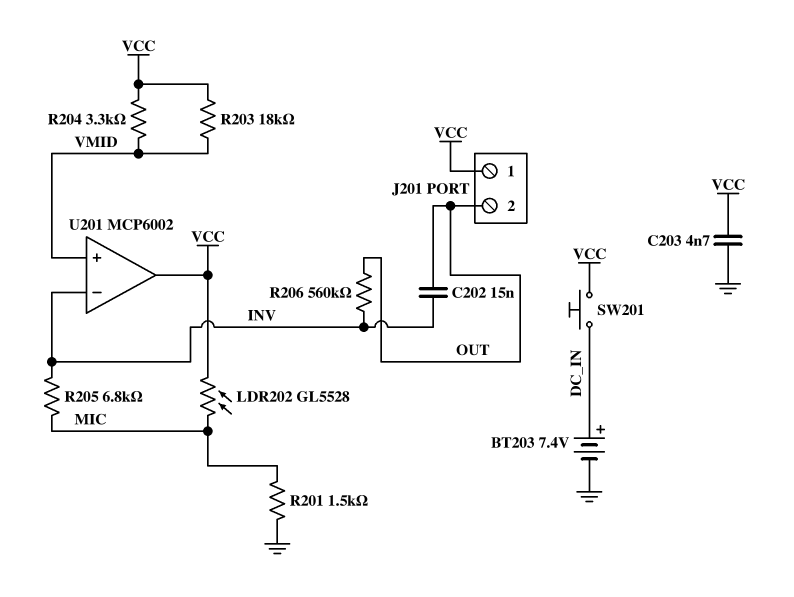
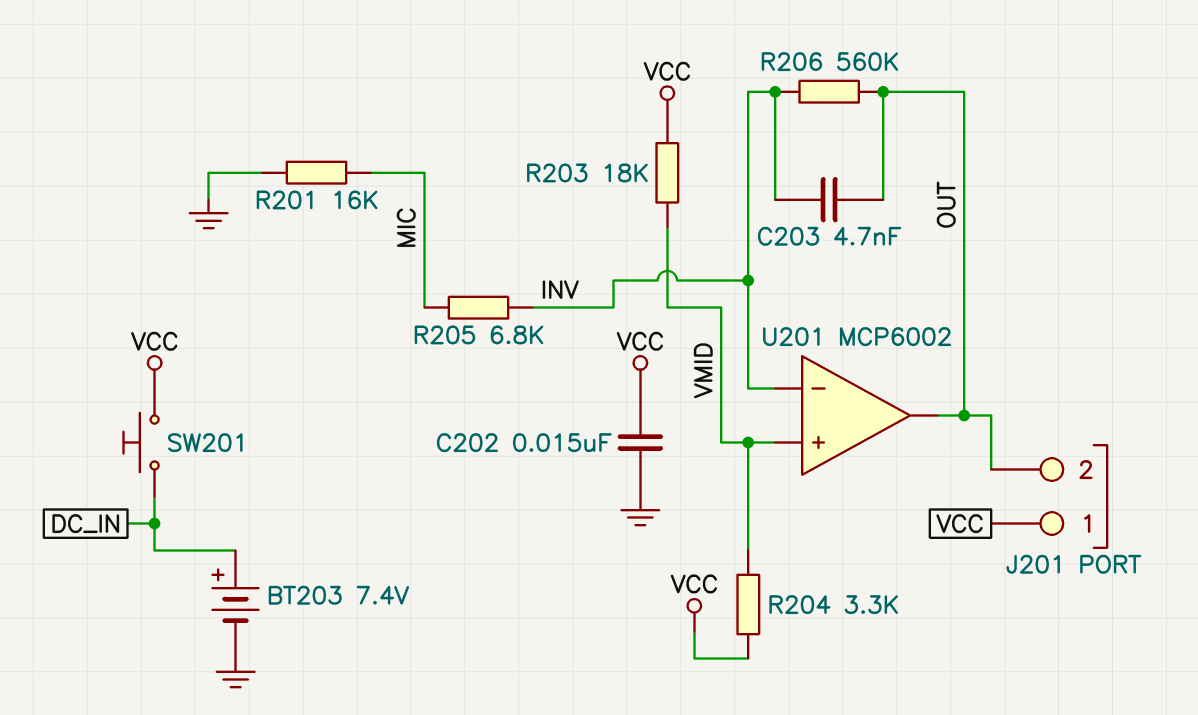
C202: 15nF (INV, OUT) -> 15nF (GND, VCC)
C203: 4.7nF (GND, VCC) -> 4.7nF (INV, OUT)
LDR202: GL5528 (MIC, VCC) -> none
R201: 1.5k (GND, MIC) -> 16k (GND, MIC)
U201 pin out: VCC -> OUT

